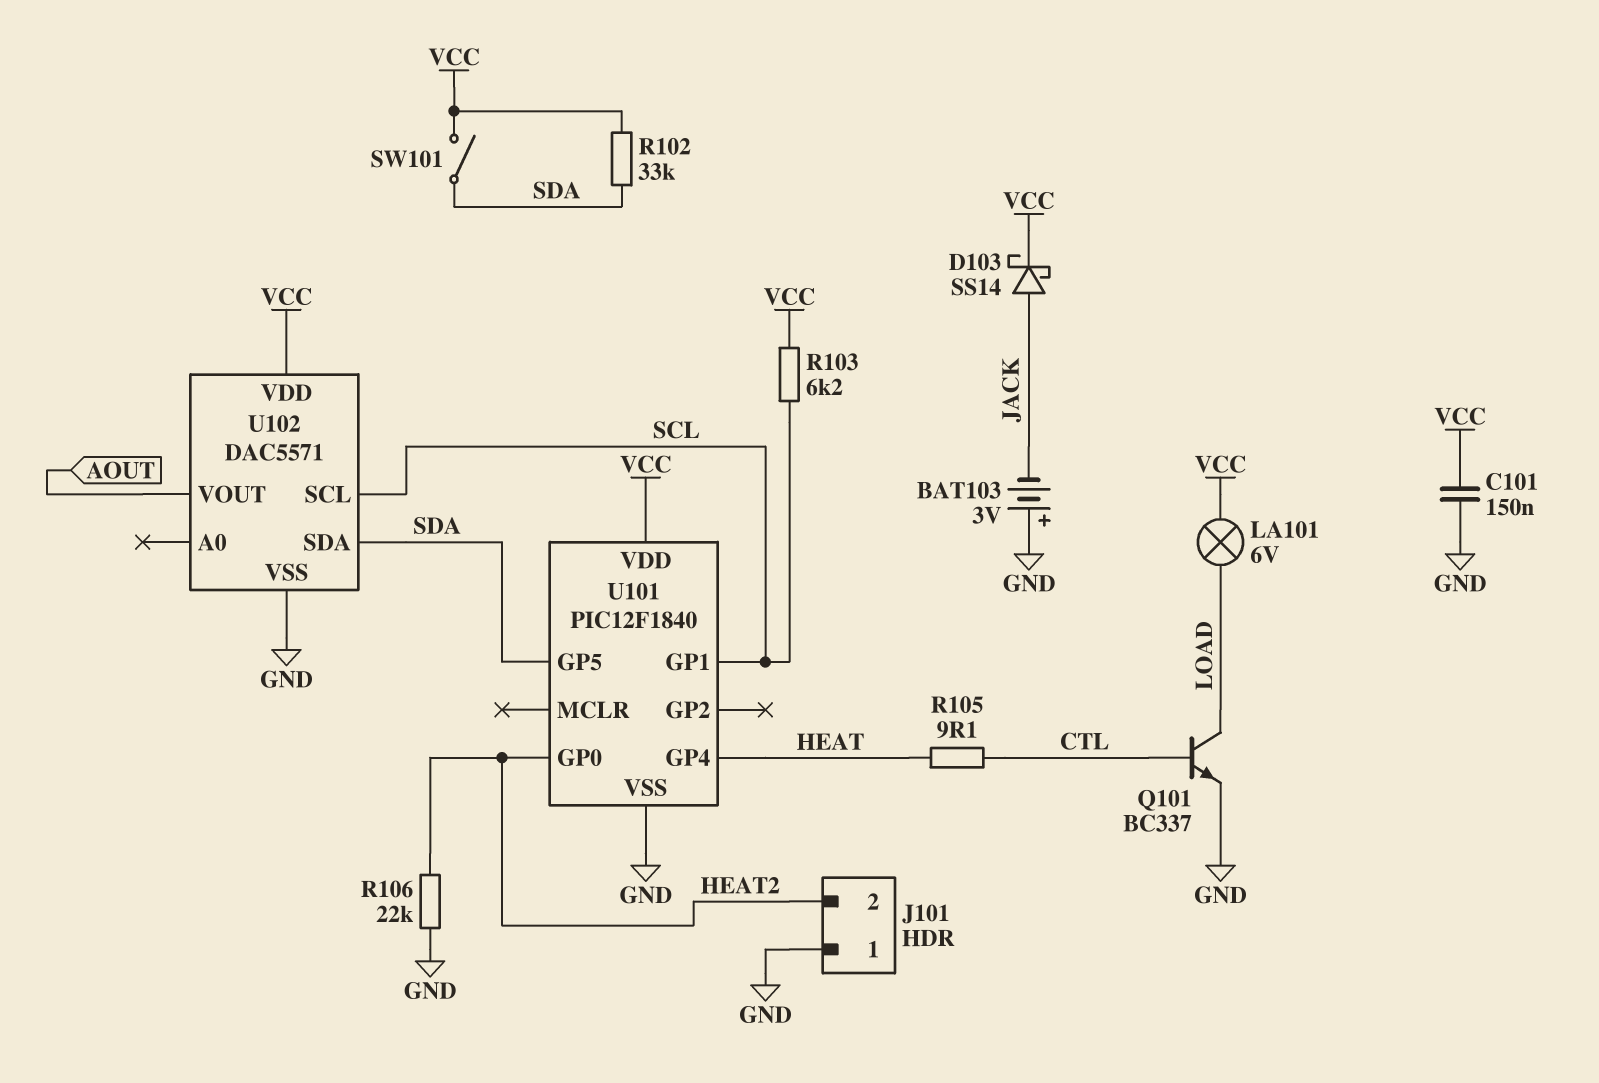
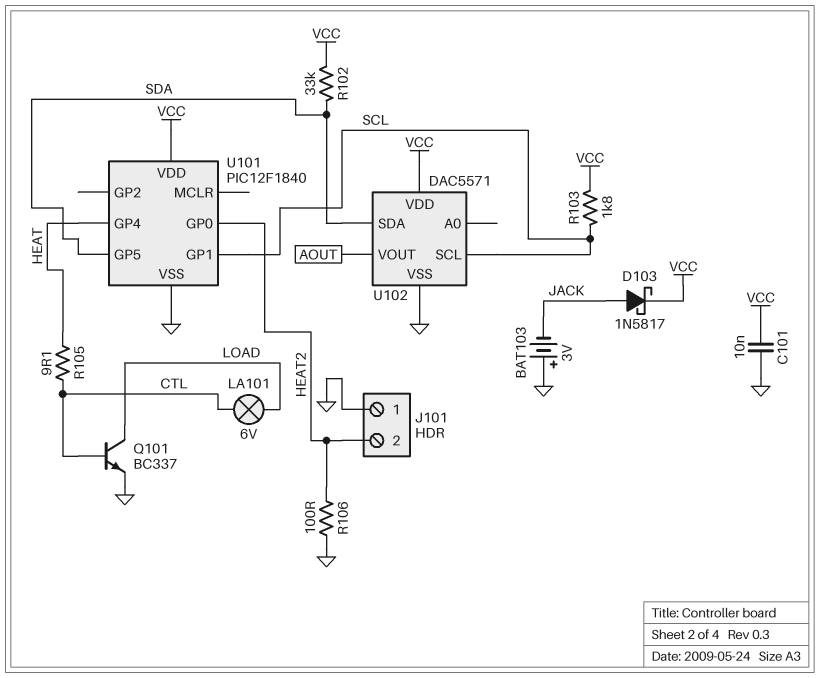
C101: 150nF (GND, VCC) -> 10nF (GND, VCC)
D103: schottky SS14 (A JACK, K VCC) -> schottky 1N5817 (A JACK, K VCC)
LA101: lamp 6V (LOAD, VCC) -> lamp 6V (CTL, LOAD)
R103: 6.2k (SCL, VCC) -> 1.8k (SCL, VCC)
R106: 22k (GND, HEAT2) -> 100 (GND, HEAT2)
SW101: switch (SDA, VCC) -> none

